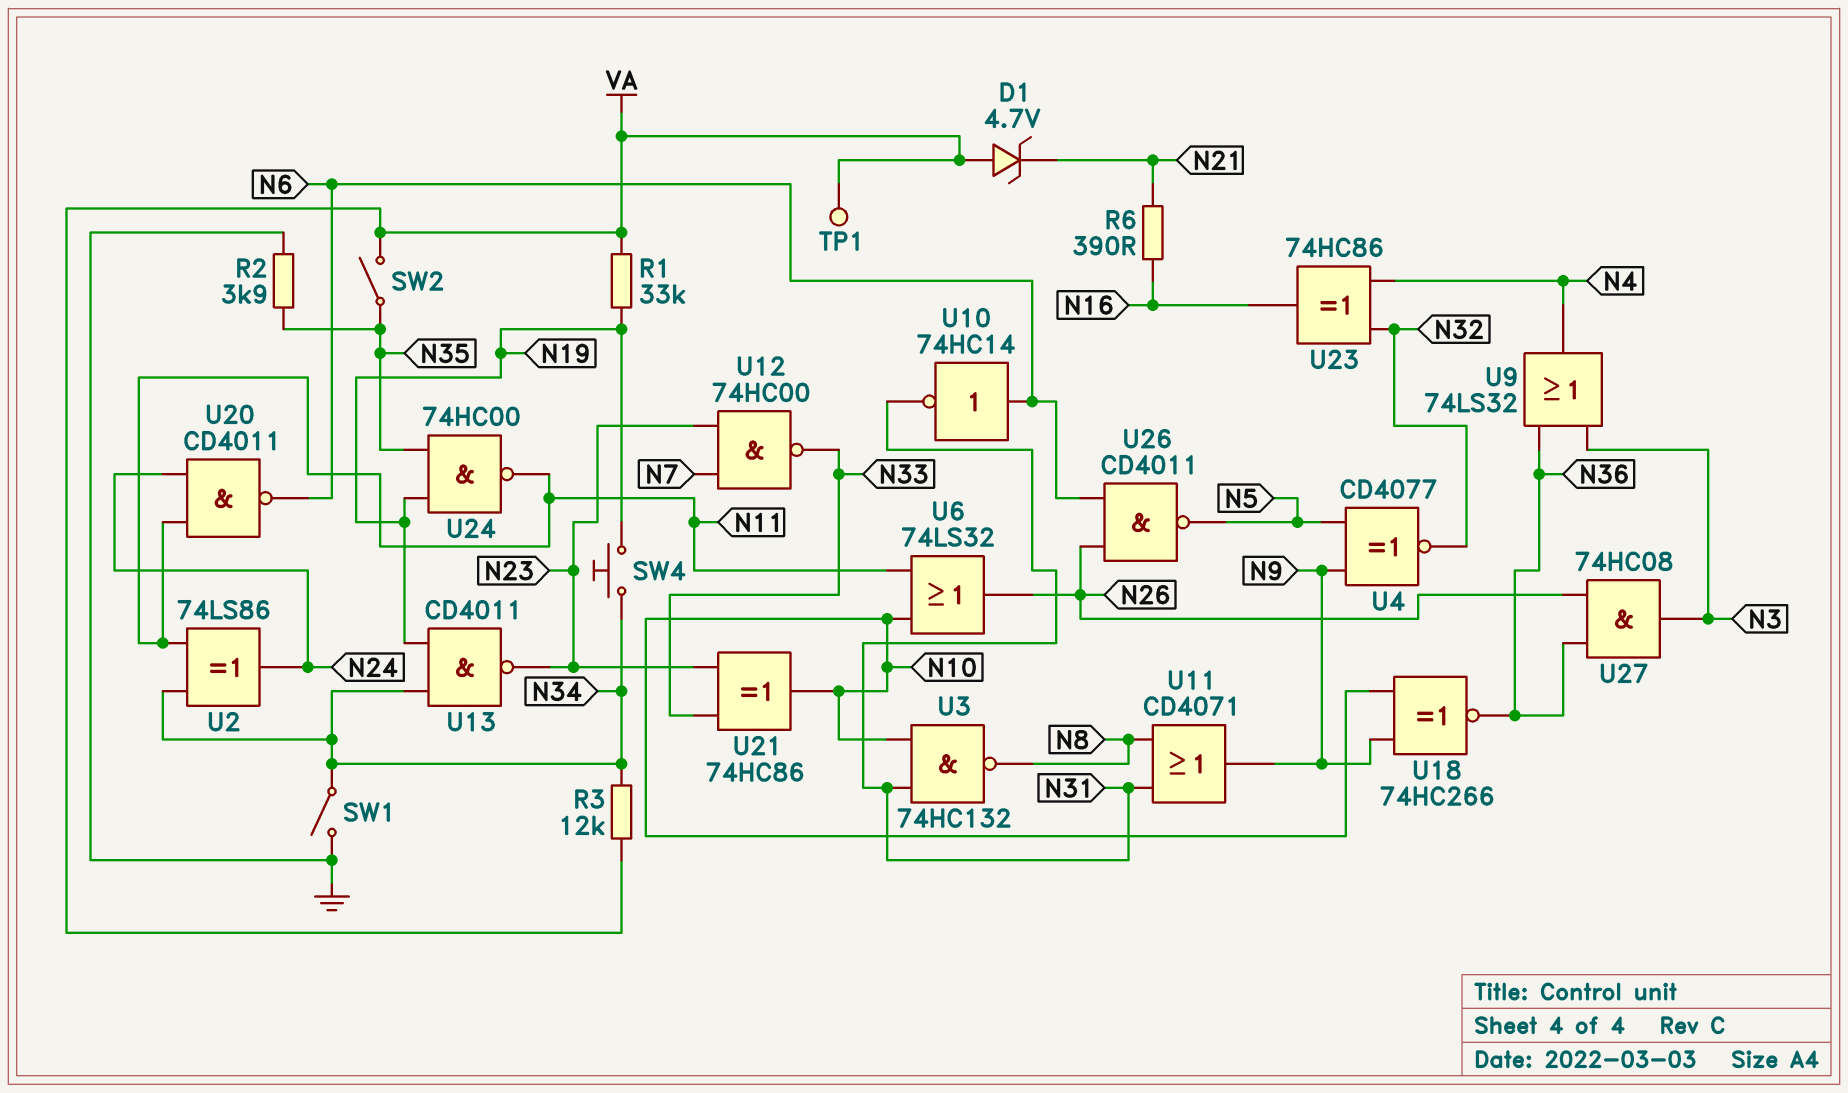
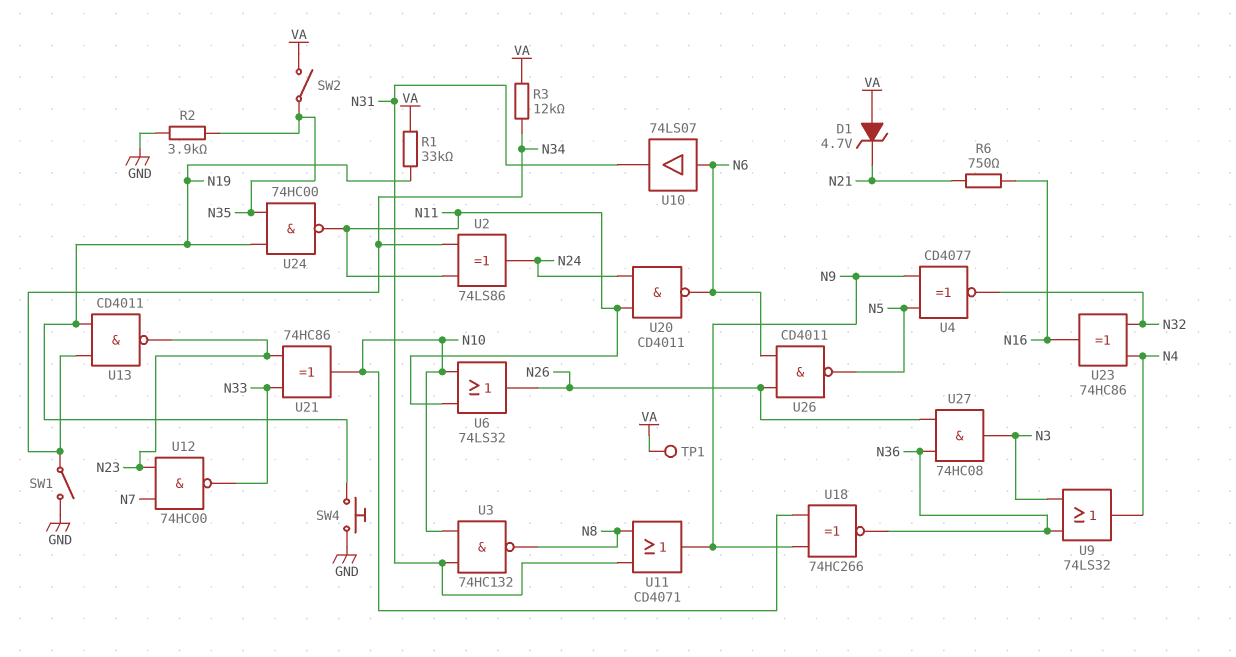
R6: 390 (N16, N21) -> 750 (N16, N21)
SW4: button (N19, N34) -> button (GND, N19)
U10: NOT 74HC14 (in N6, out N31) -> buffer 74LS07 (in N6, out N31)

